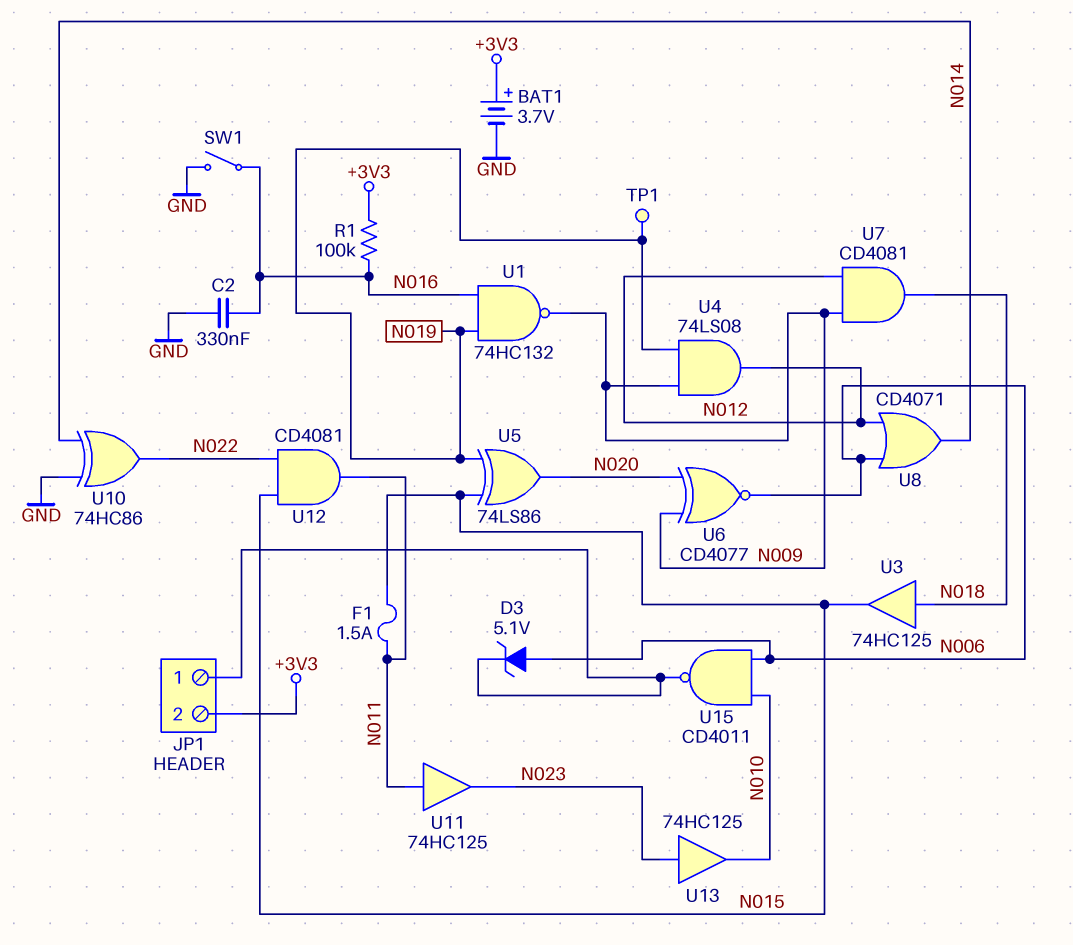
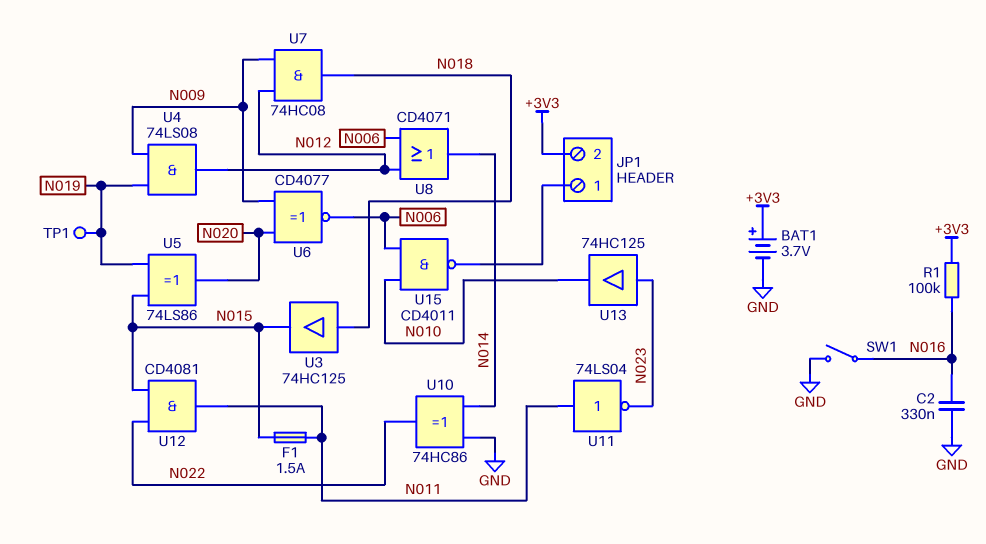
D3: zener 5.1V (A N006, K JP1/1) -> none
U1: NAND 74HC132 (in N016, in N019, out N009) -> none
U7: AND CD4081 (in N009, in N012, out N018) -> AND 74HC08 (in N009, in N012, out N018)
U11: buffer 74HC125 (in N011, out N023) -> NOT 74LS04 (in N011, out N023)

